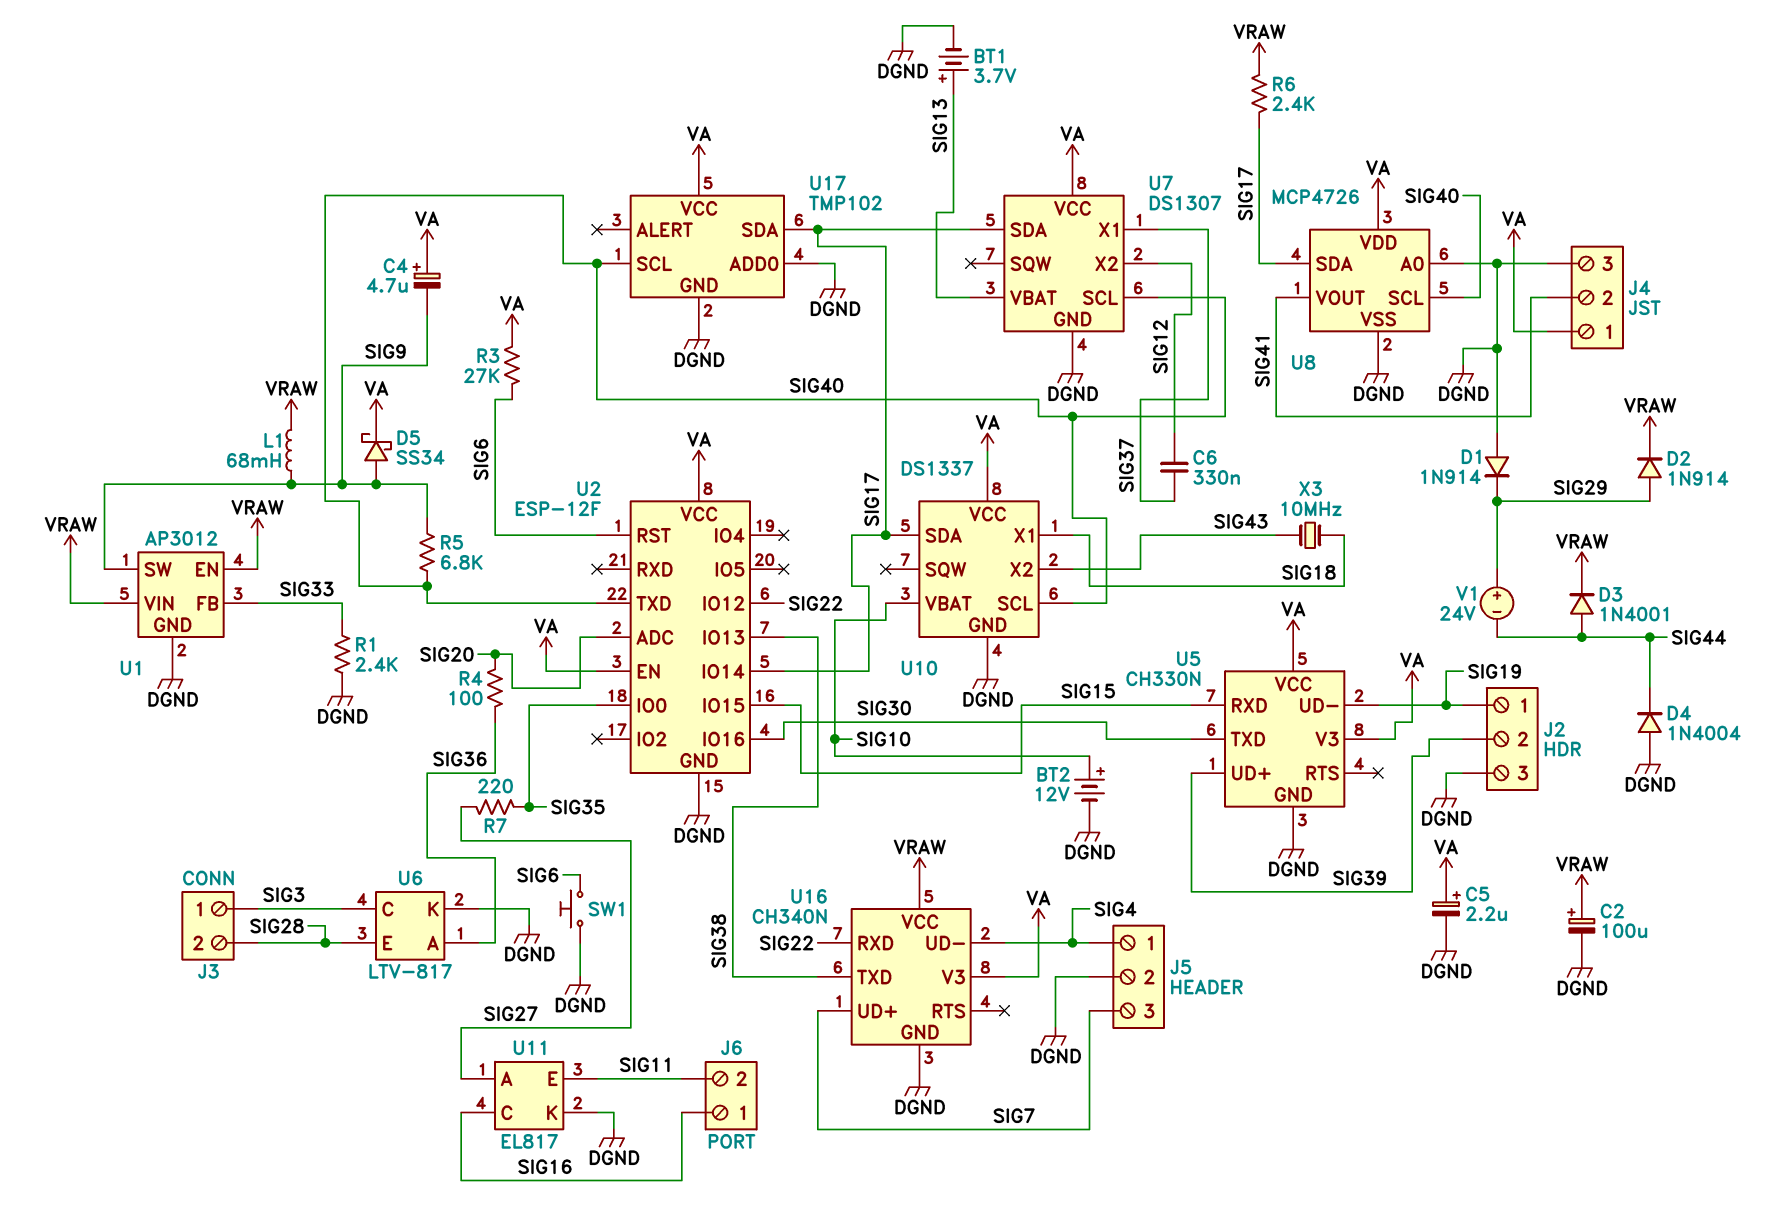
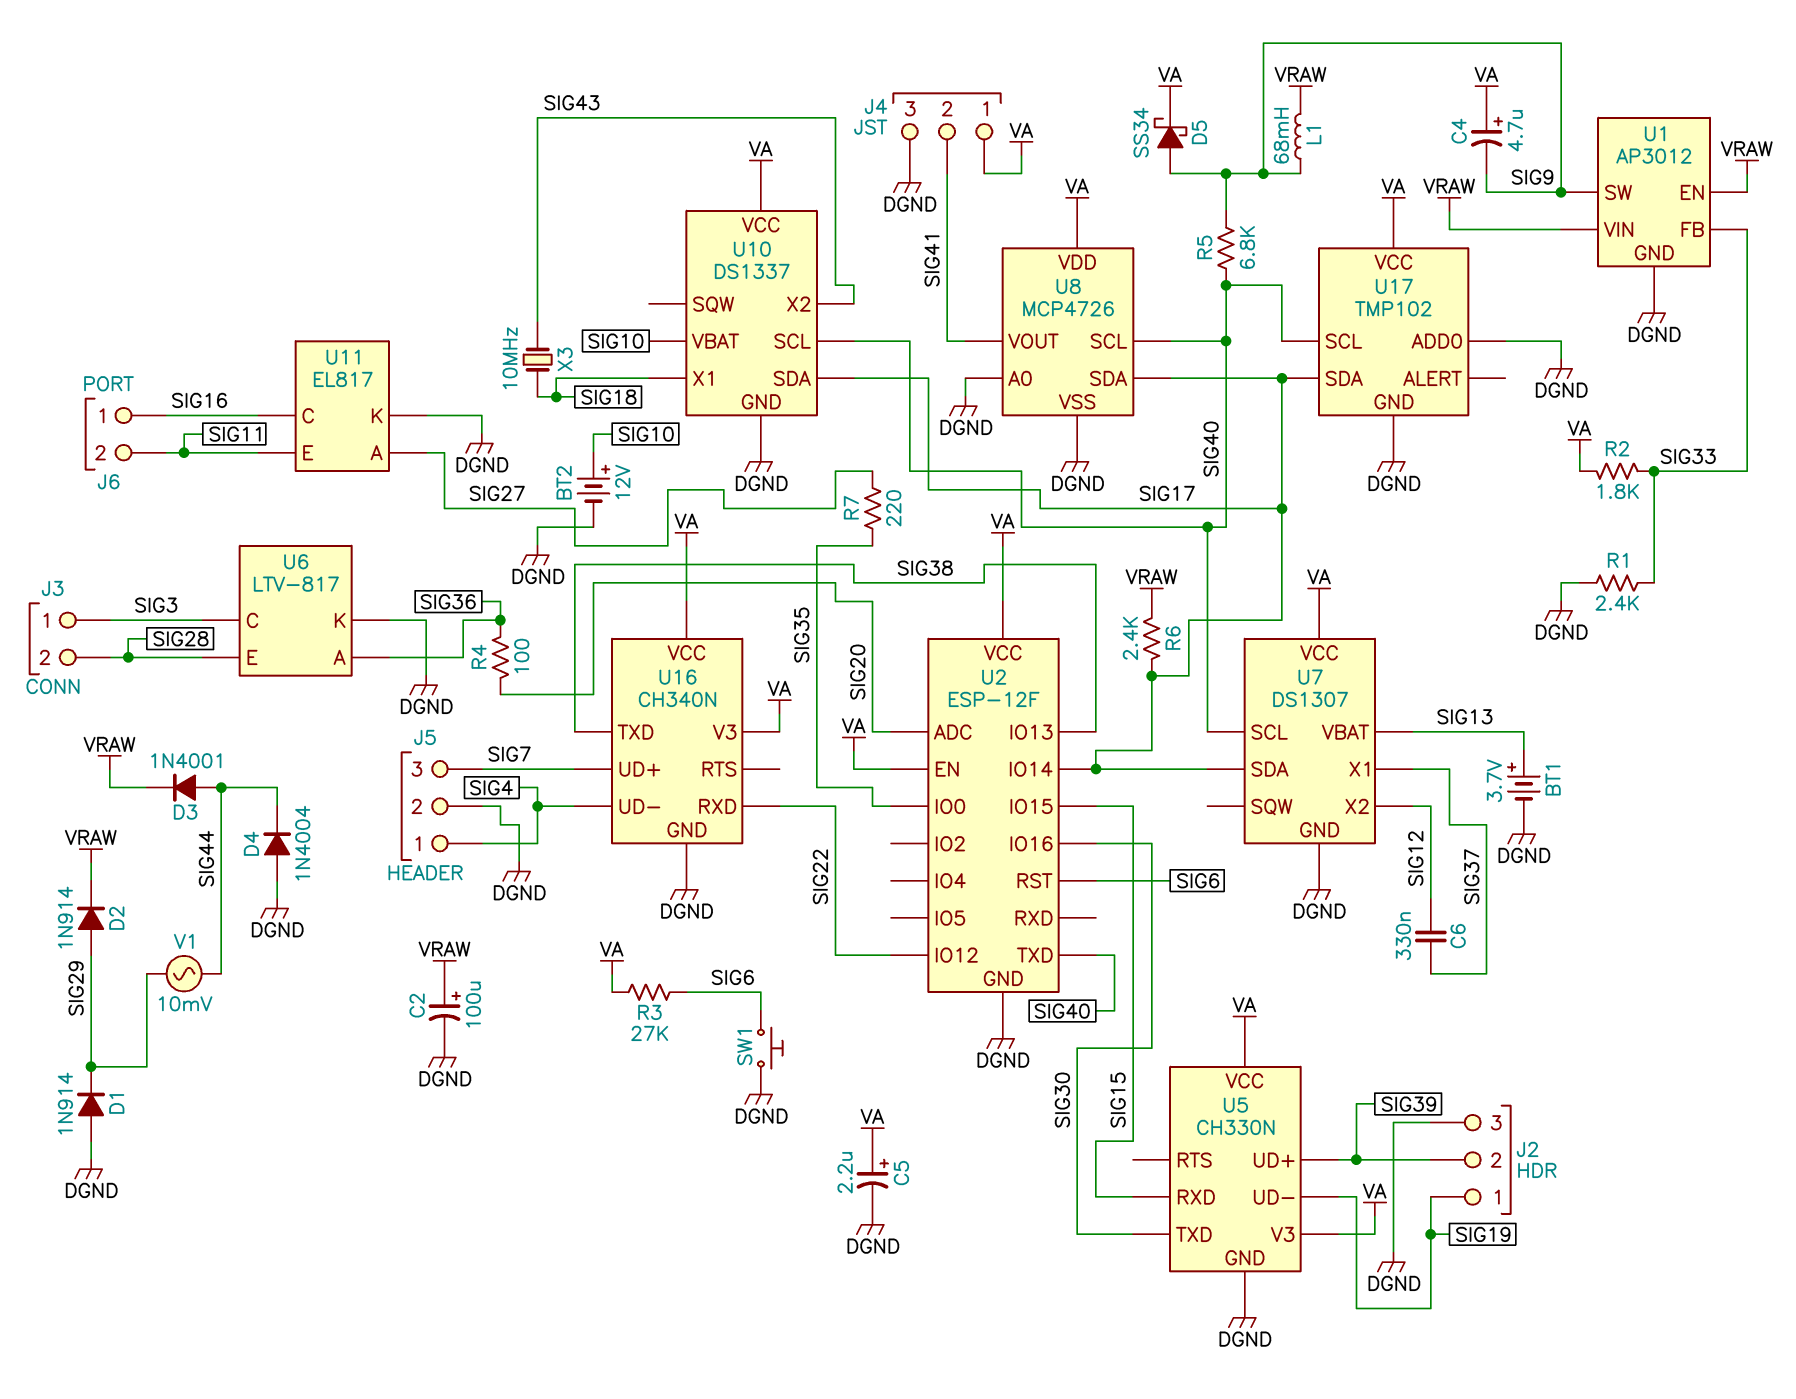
R2: none -> 1.8k (SIG33, VA)
U16 pin VCC: VRAW -> VA
V1: 24V (plus SIG29, minus SIG44) -> AC 10mV (SIG29, SIG44)

